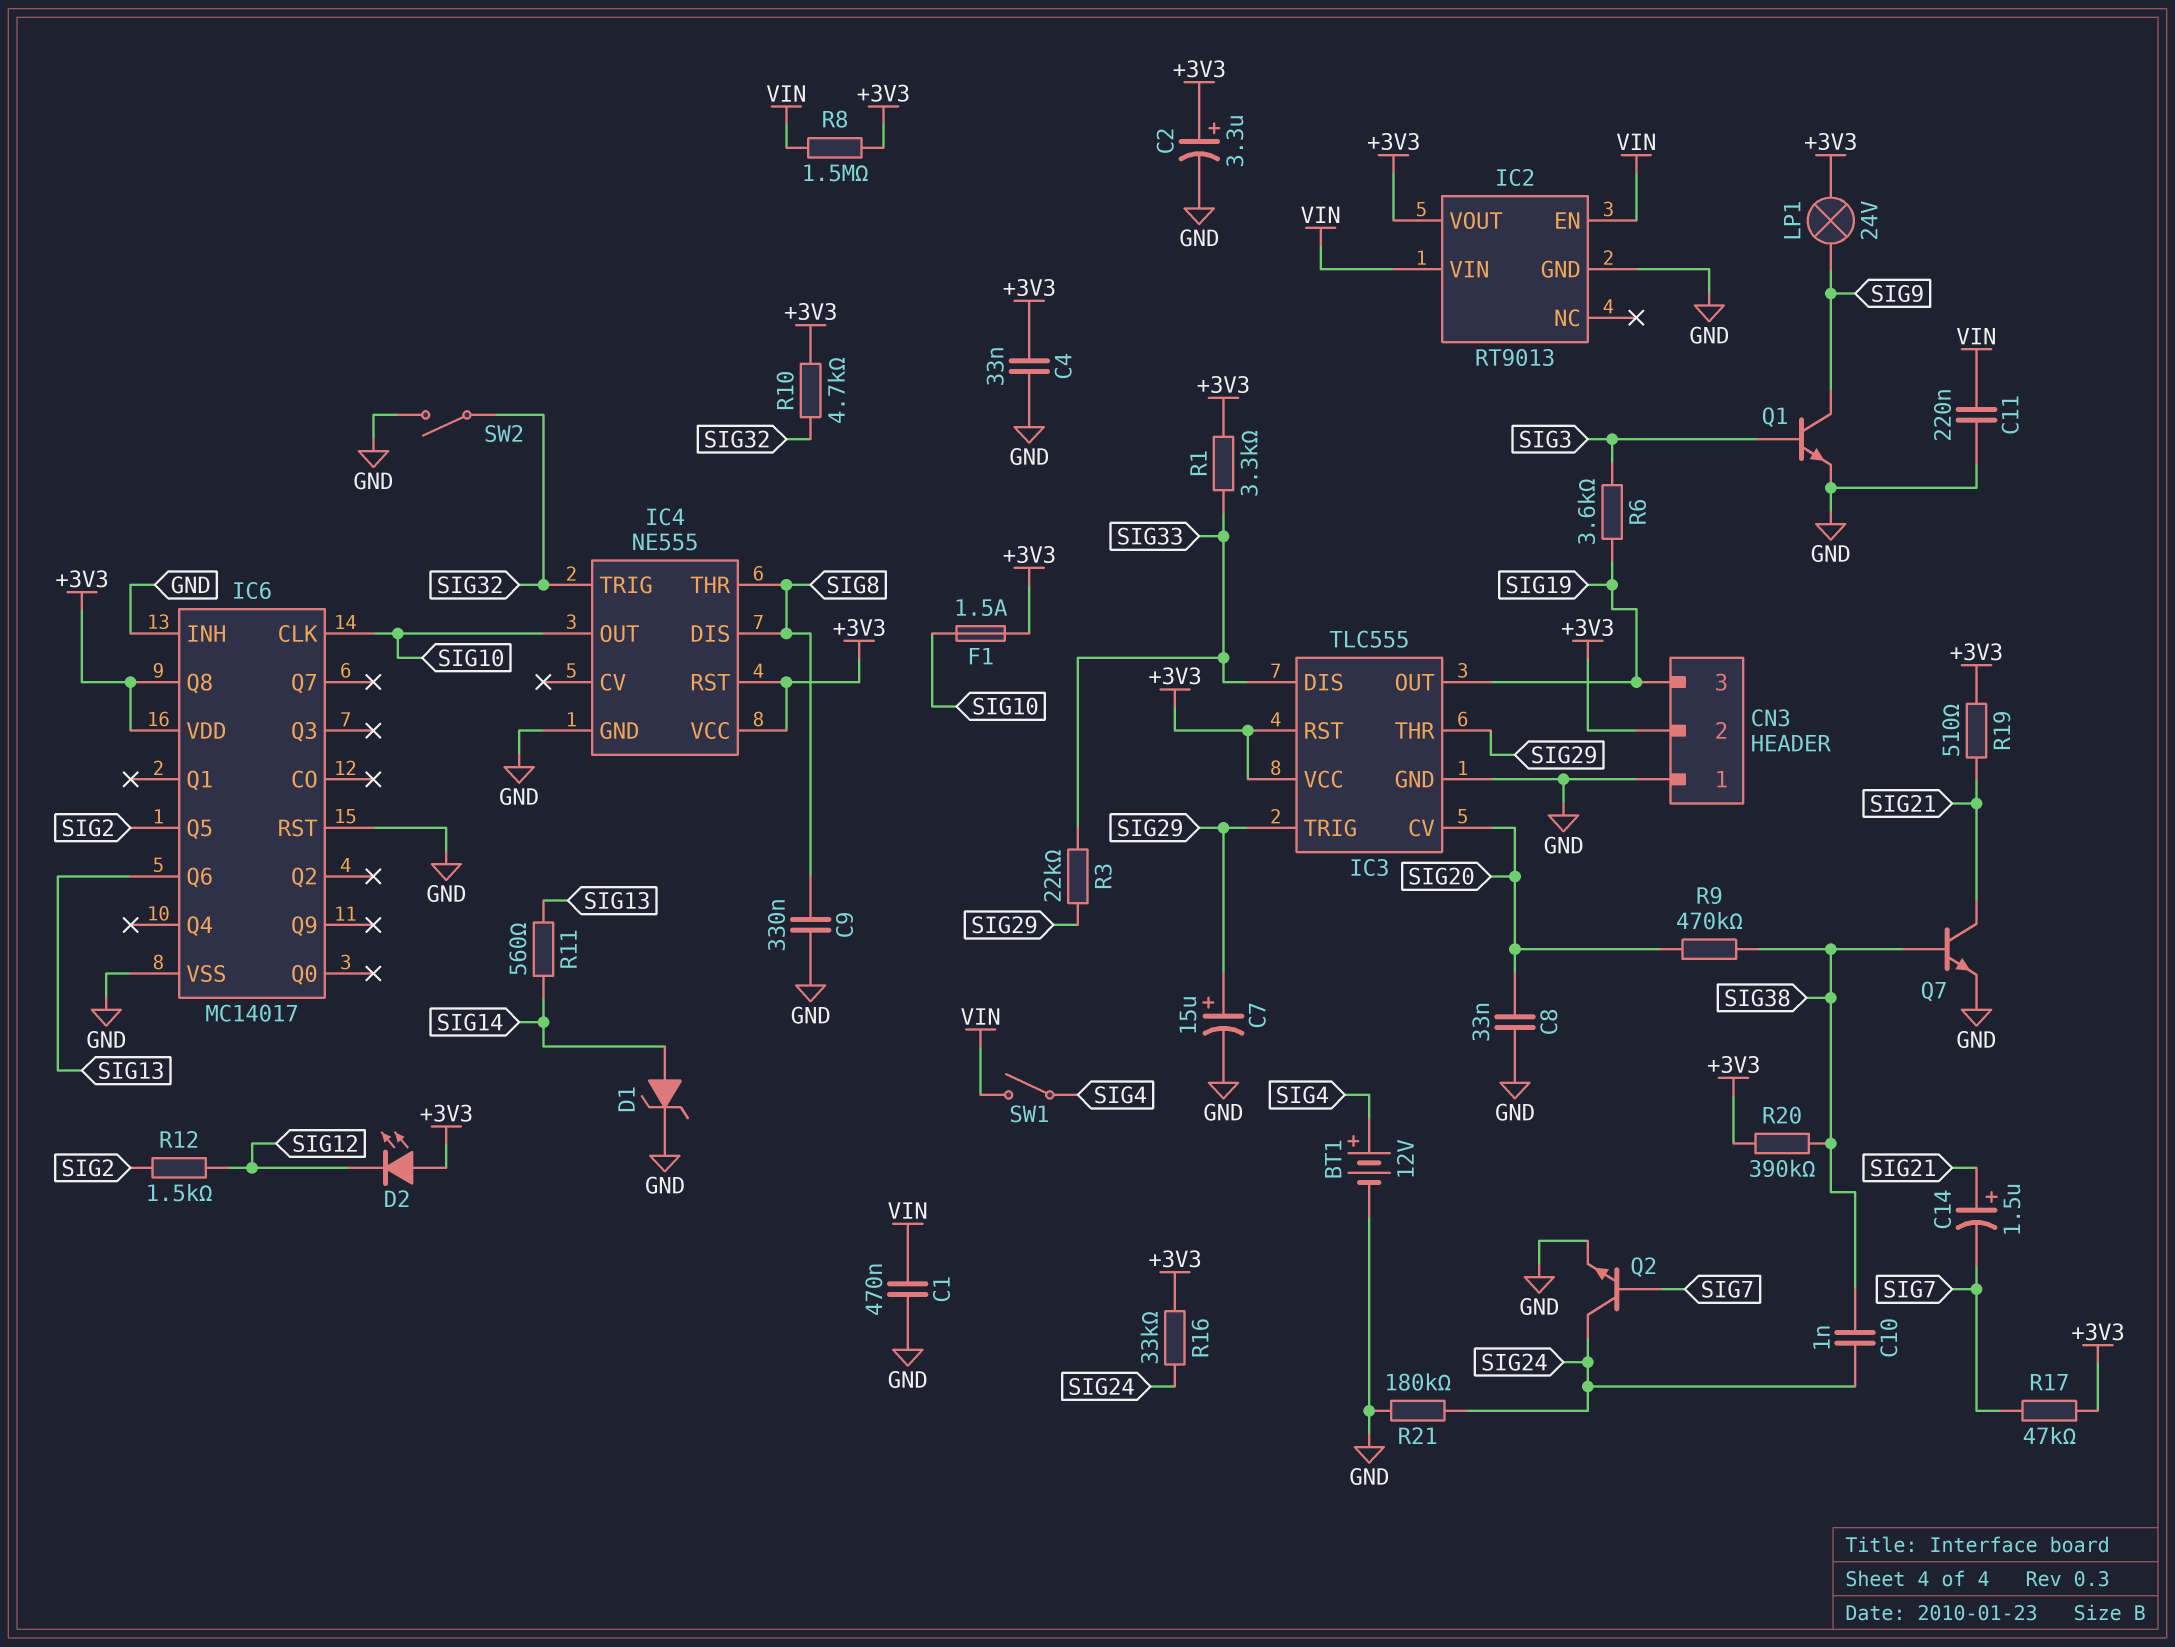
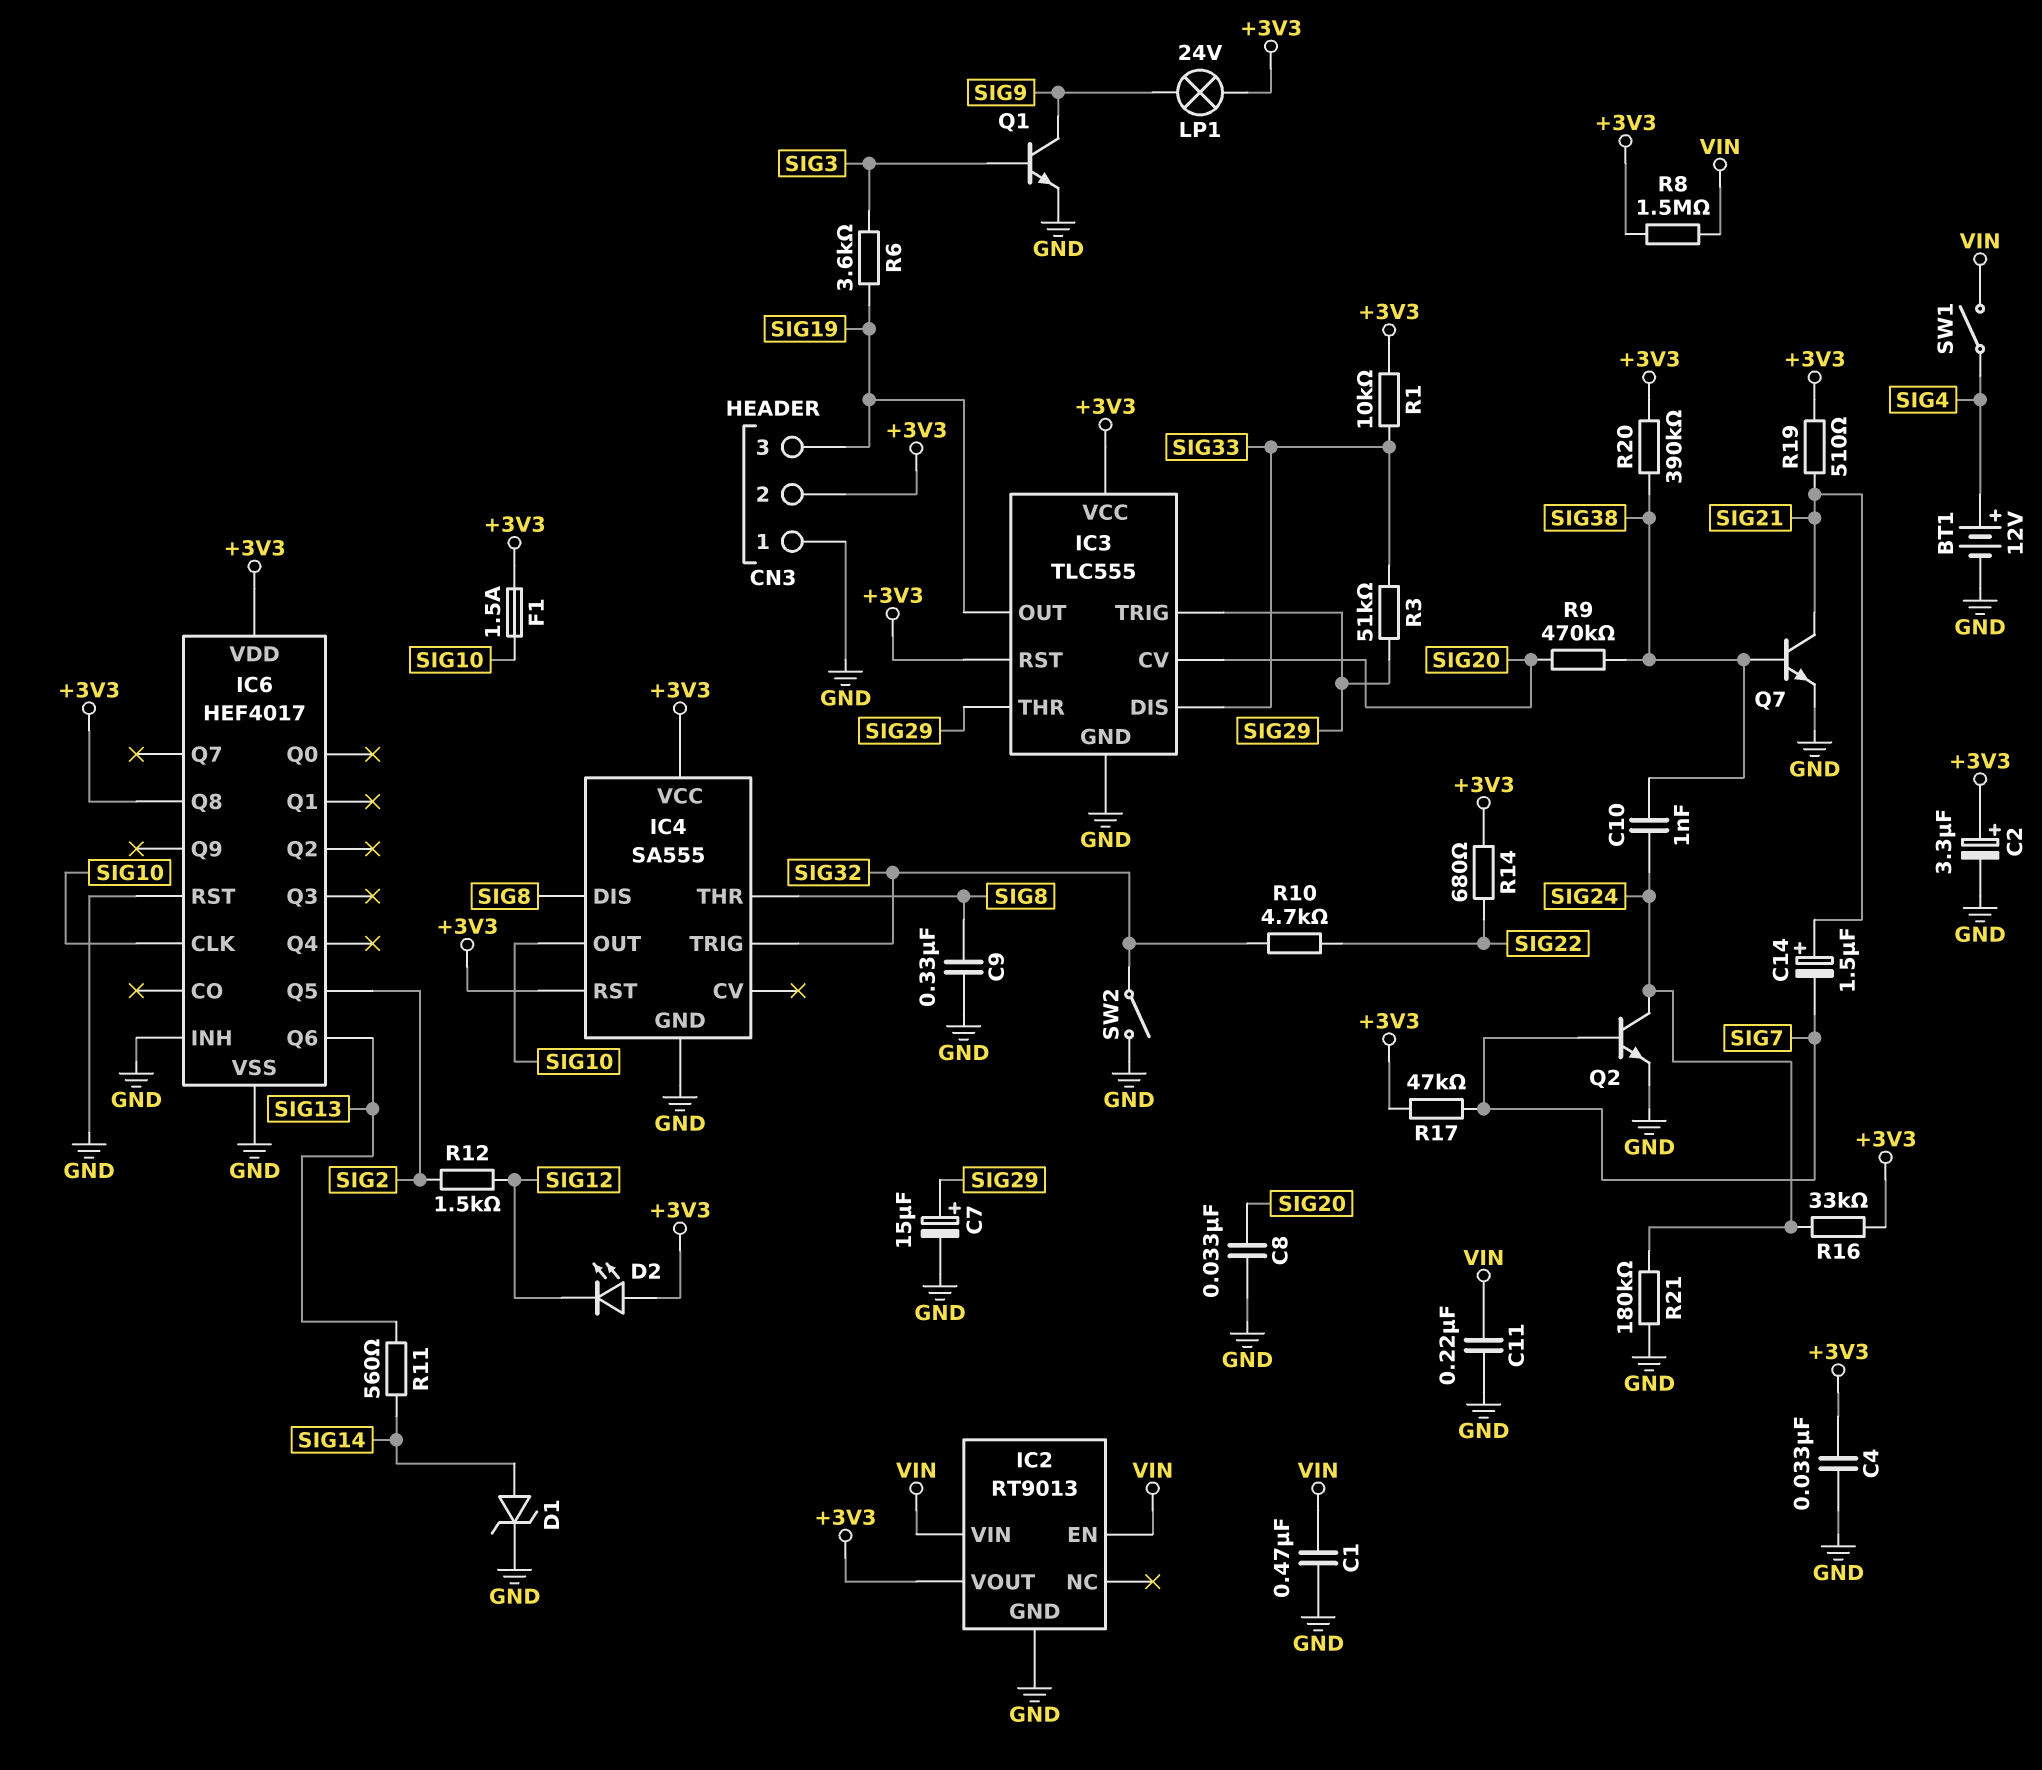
IC4: NE555 -> SA555
IC6: MC14017 -> HEF4017
R1: 3.3k (+3V3, SIG33) -> 10k (+3V3, SIG33)
R3: 22k (SIG29, SIG33) -> 51k (SIG29, SIG33)
R10: 4.7k (+3V3, SIG32) -> 4.7k (SIG22, SIG32)
R14: none -> 680 (+3V3, SIG22)

